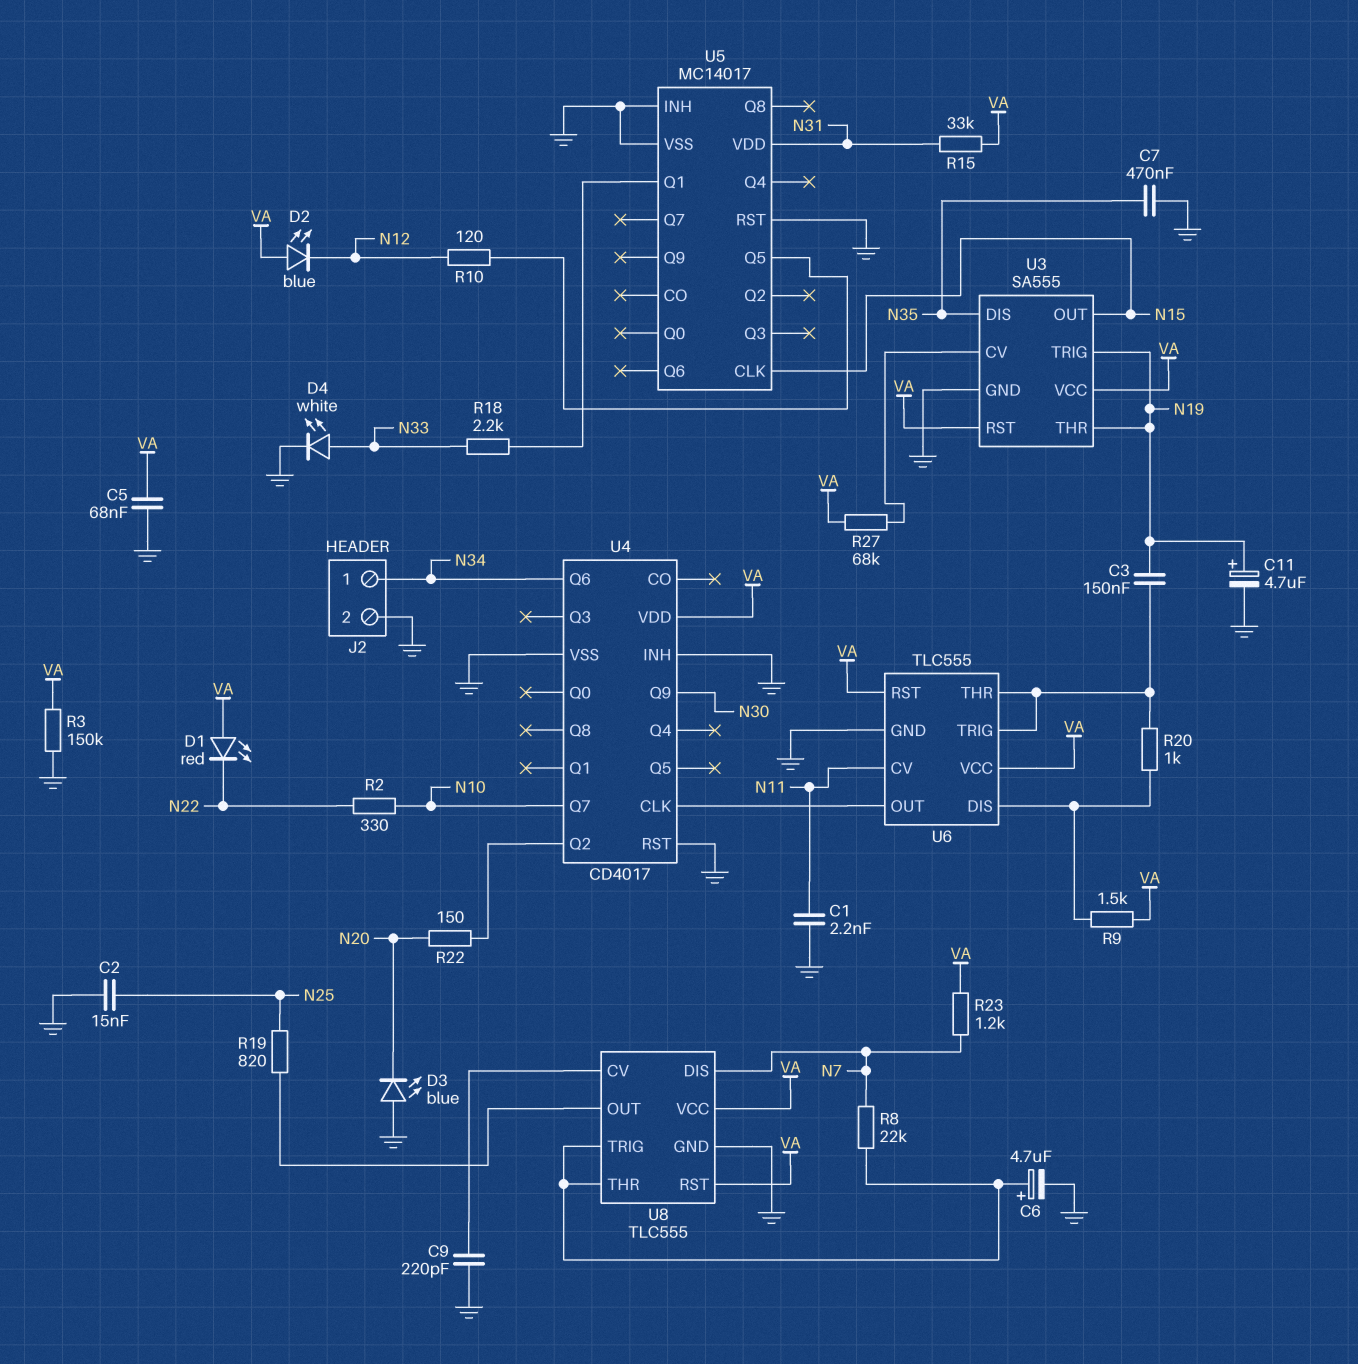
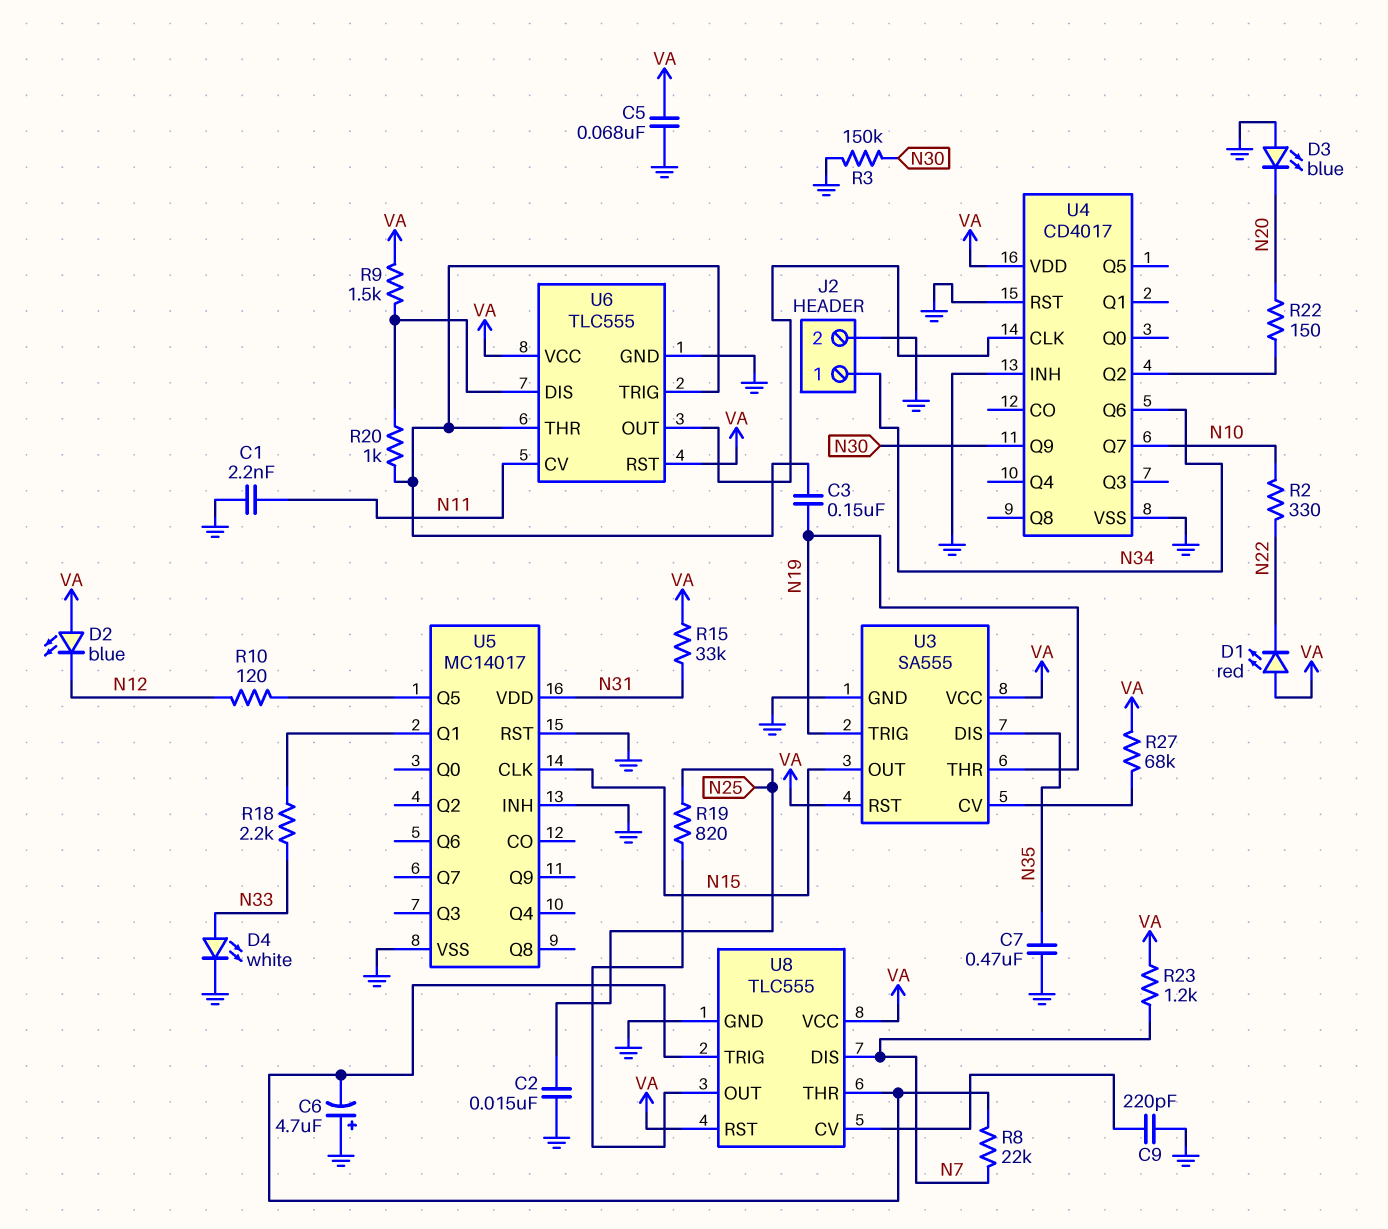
C6: 4.7uF (plus U8/THR, minus GND) -> 4.7uF (plus GND, minus U8/THR)
C11: 4.7uF (plus N19, minus GND) -> none
R3: 150k (GND, VA) -> 150k (GND, N30)

